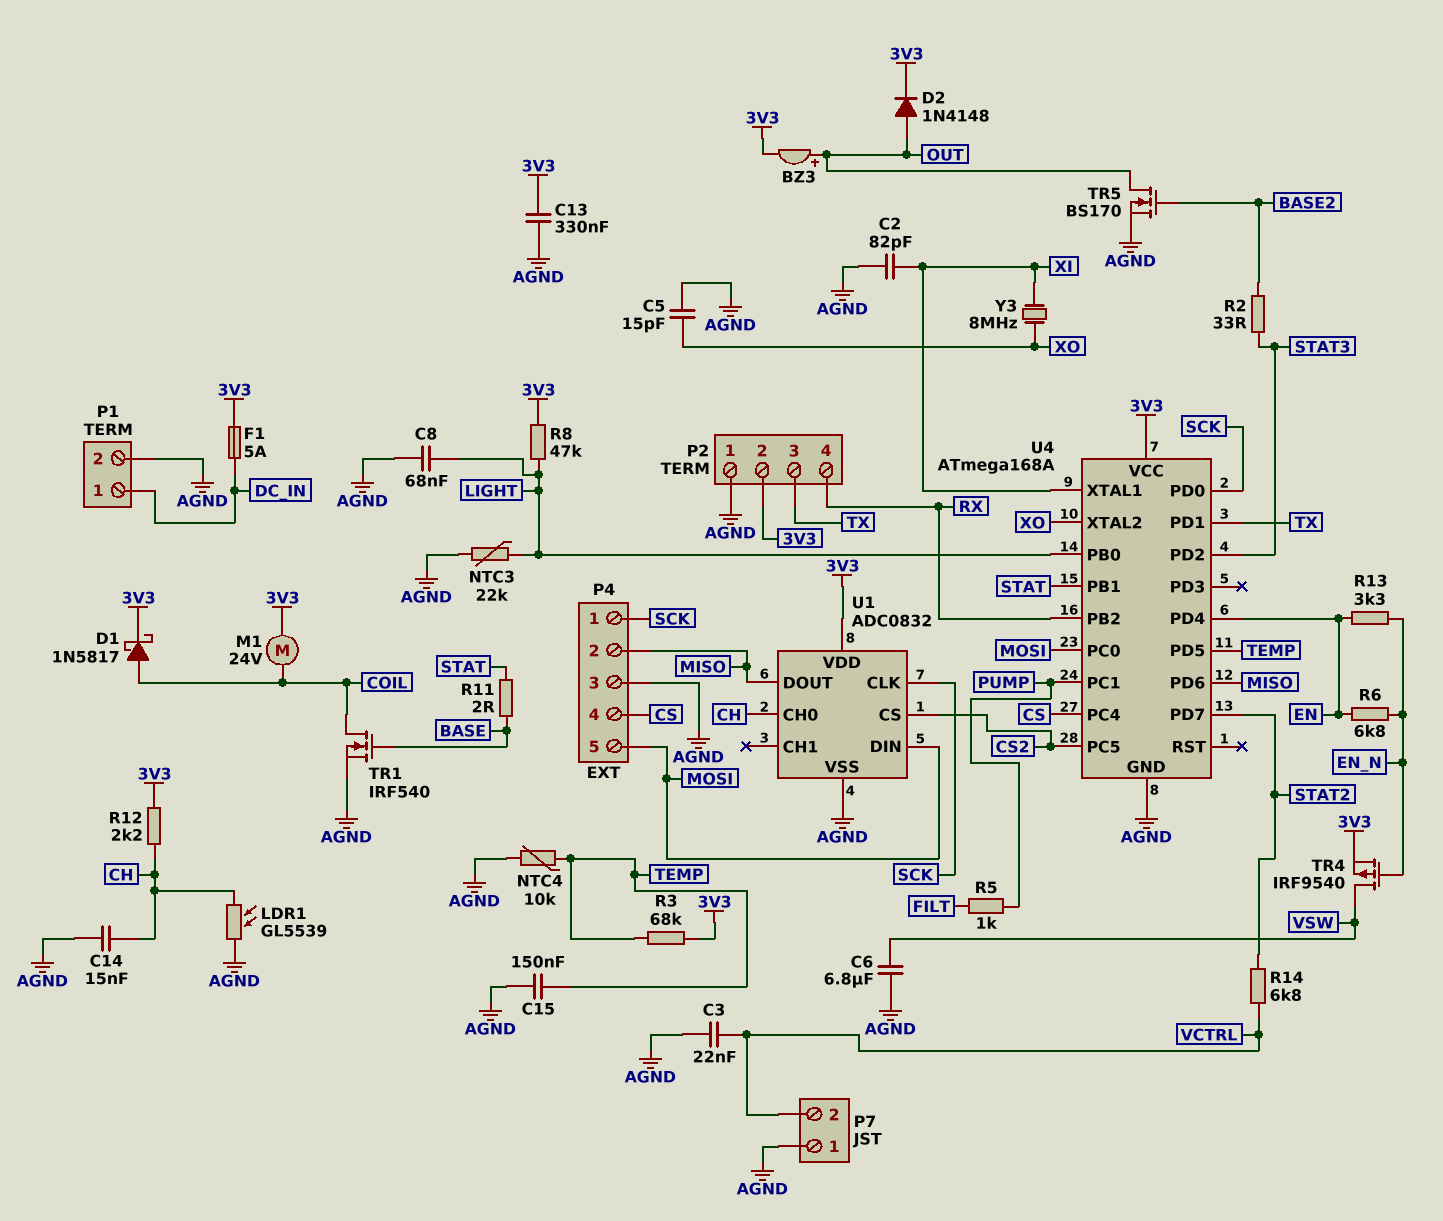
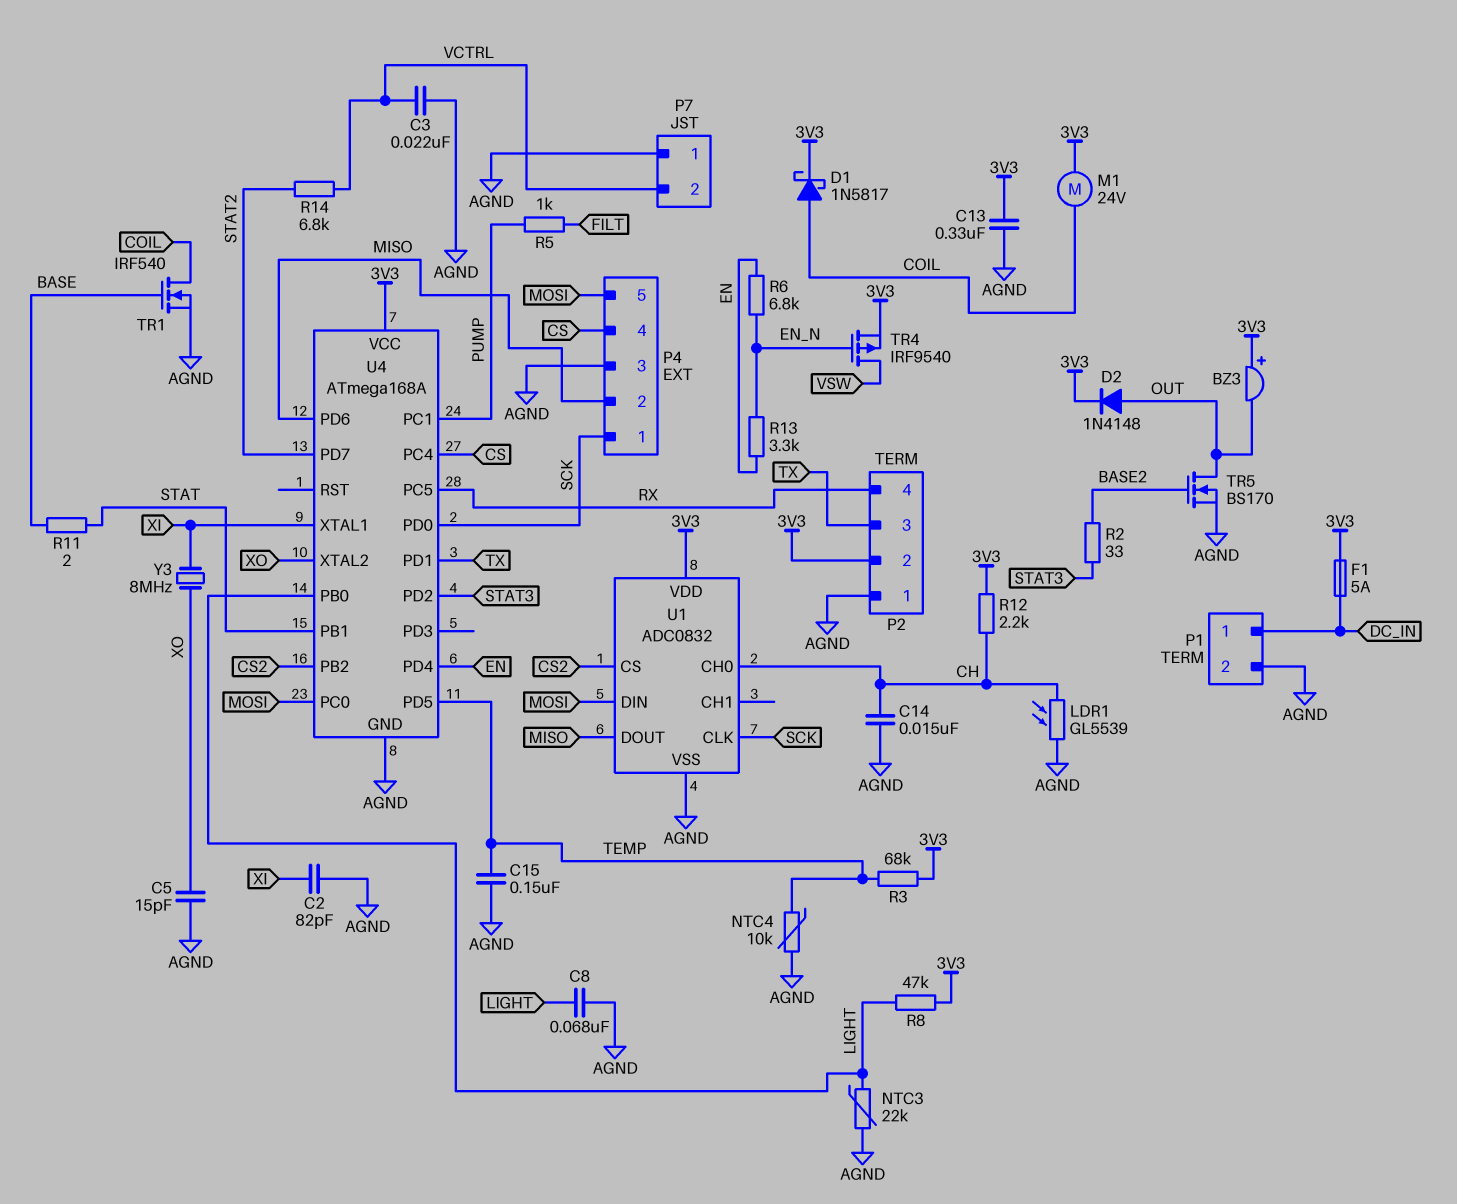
BZ3: buzzer (plus OUT, minus 3V3) -> buzzer (plus 3V3, minus OUT)
C6: 6.8uF (AGND, VSW) -> none
U4 pin PB2: RX -> CS2
U4 pin PC5: CS2 -> RX

